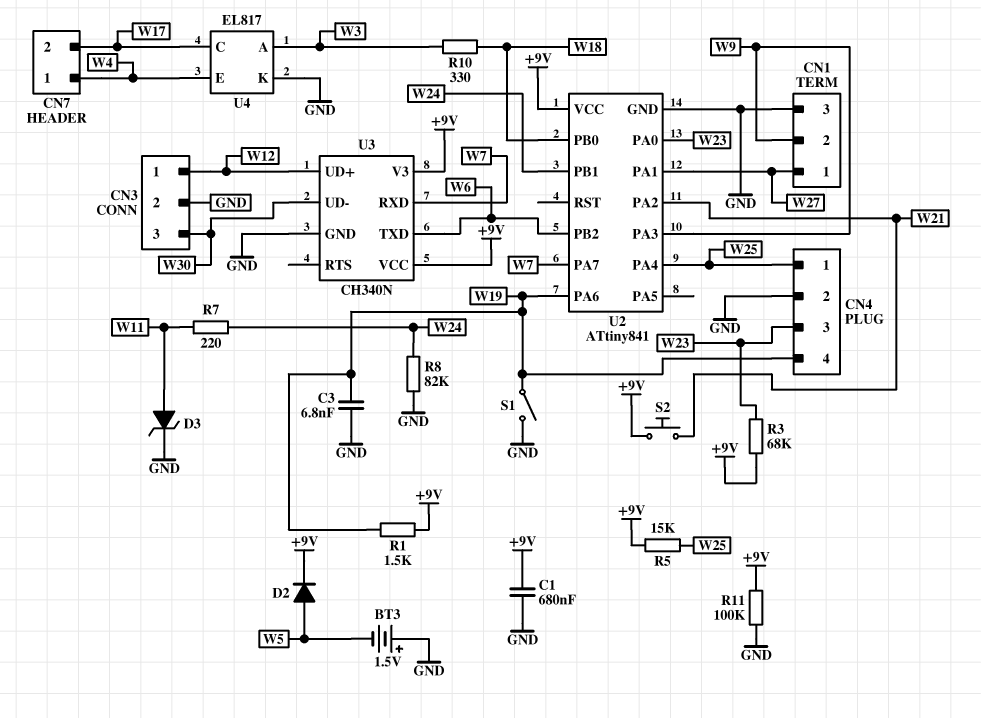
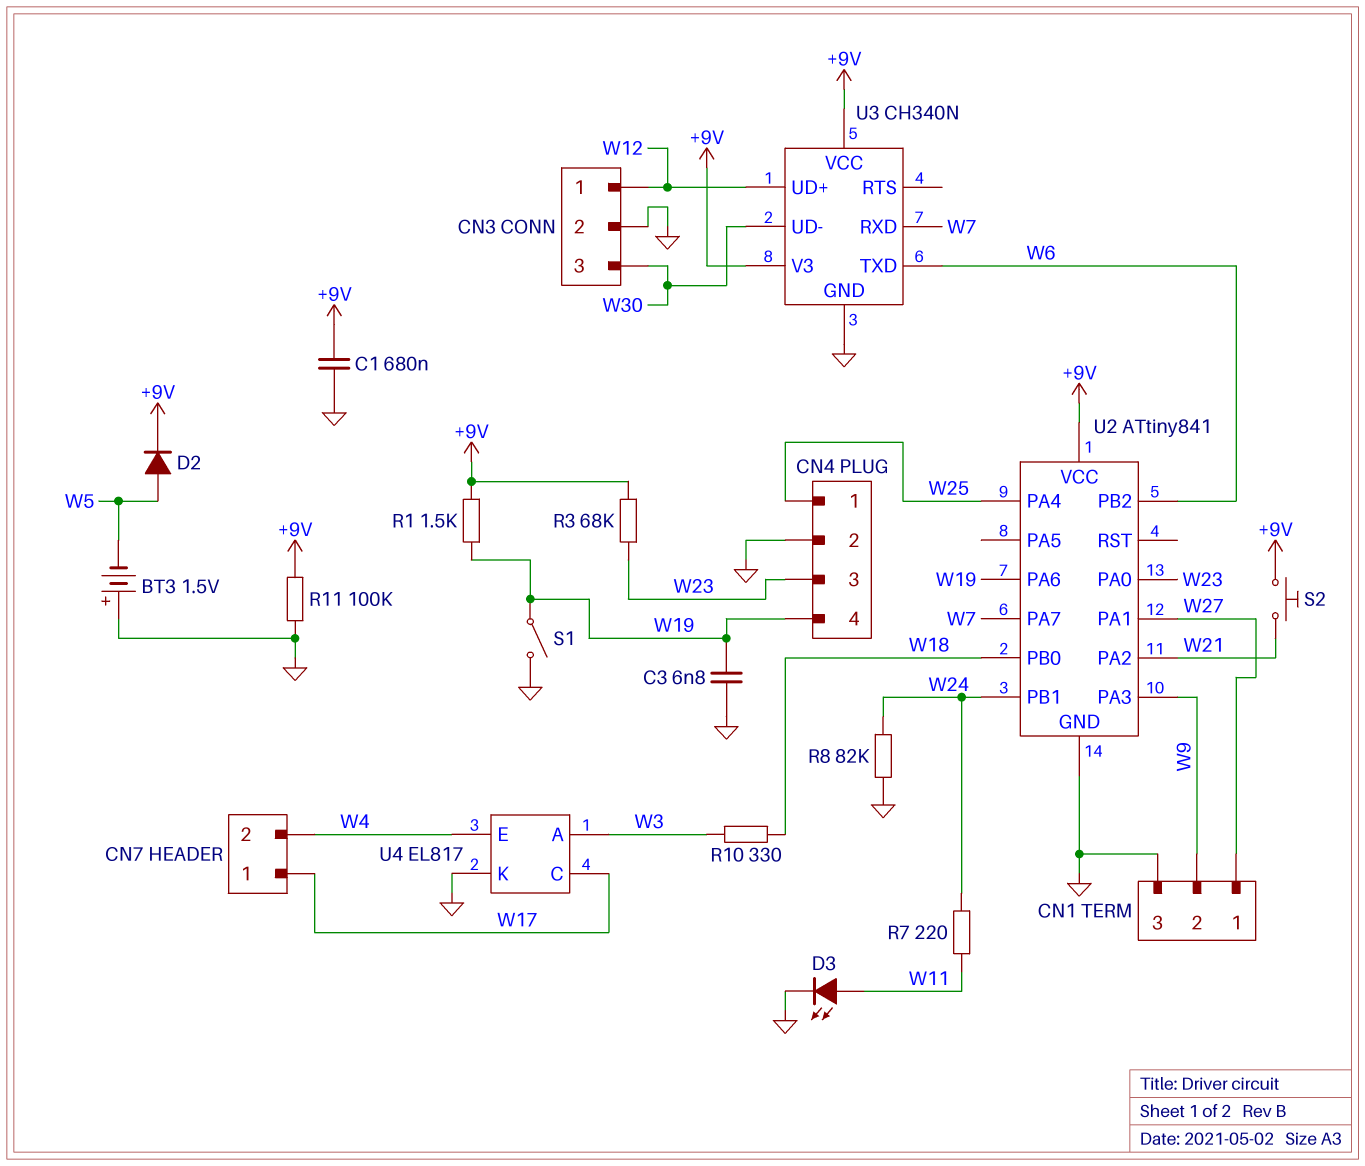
CN7 pin 1: W4 -> W17
CN7 pin 2: W17 -> W4
D3: zener (A W11, K GND) -> LED (A W11, K GND)
R5: 15k (+9V, W25) -> none

